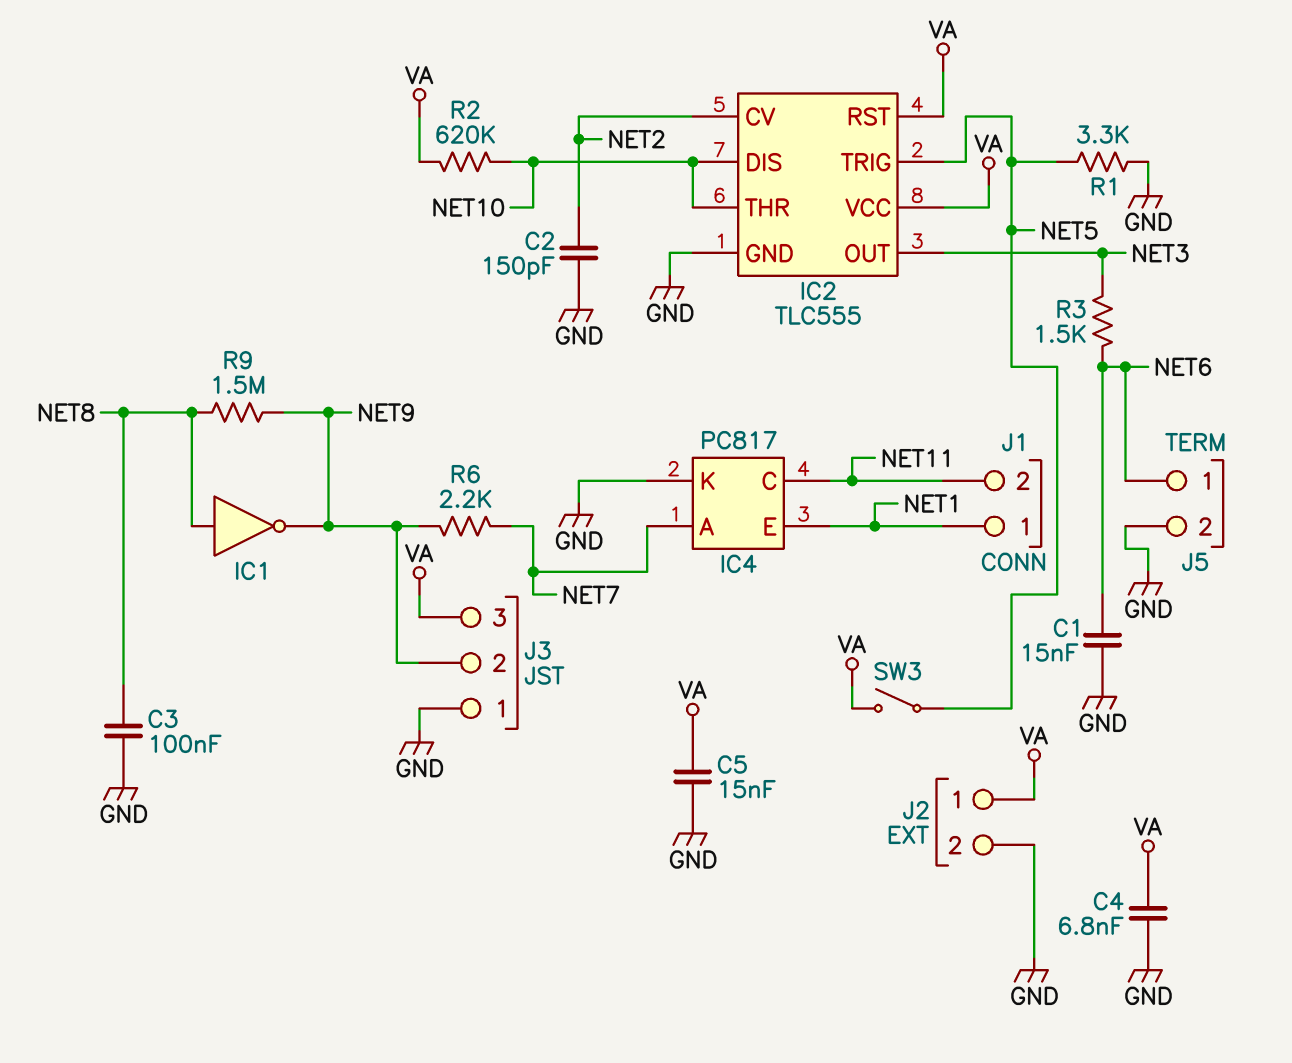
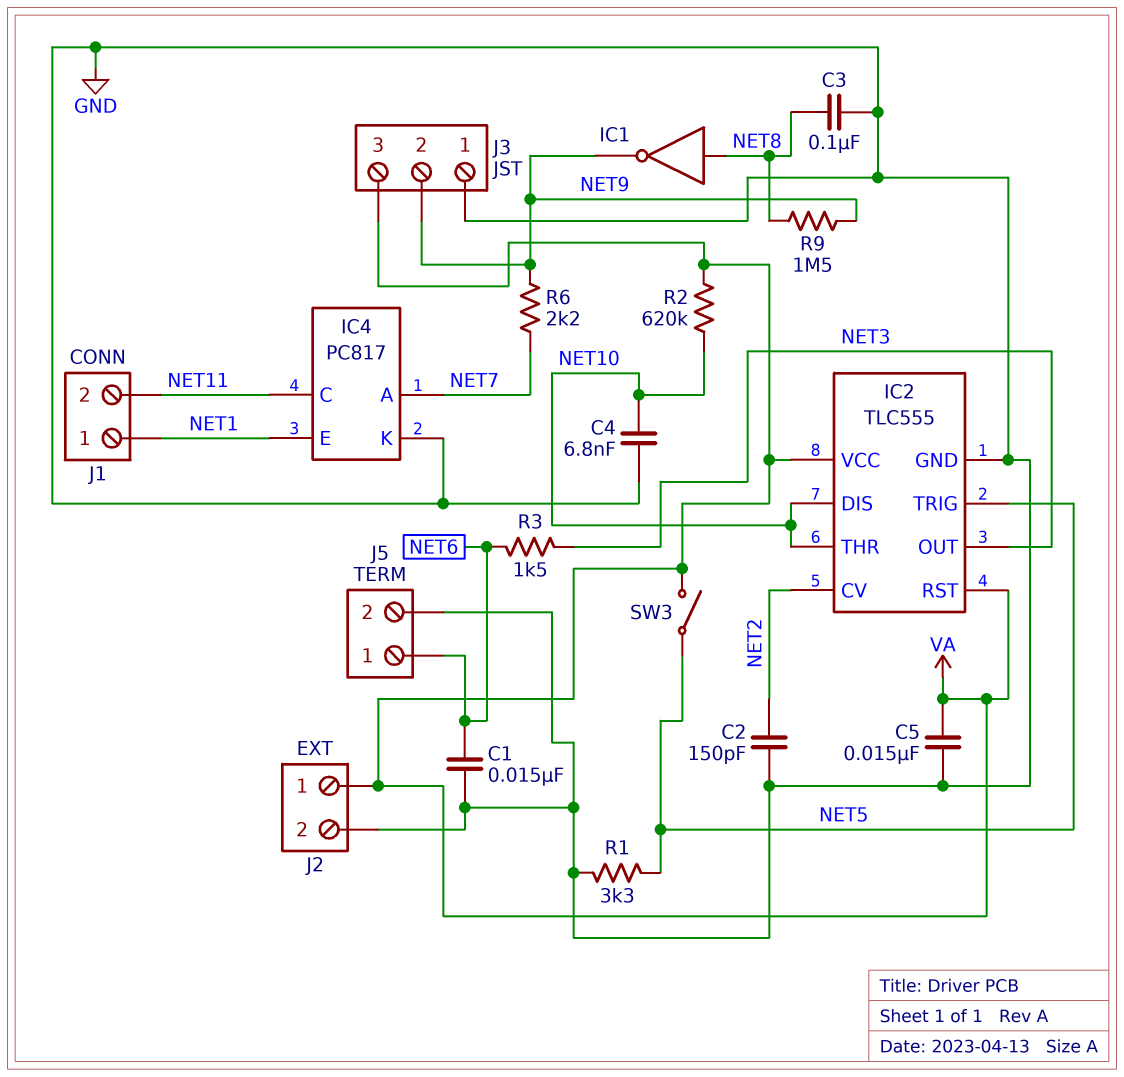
C4: 6.8nF (GND, VA) -> 6.8nF (GND, NET10)

